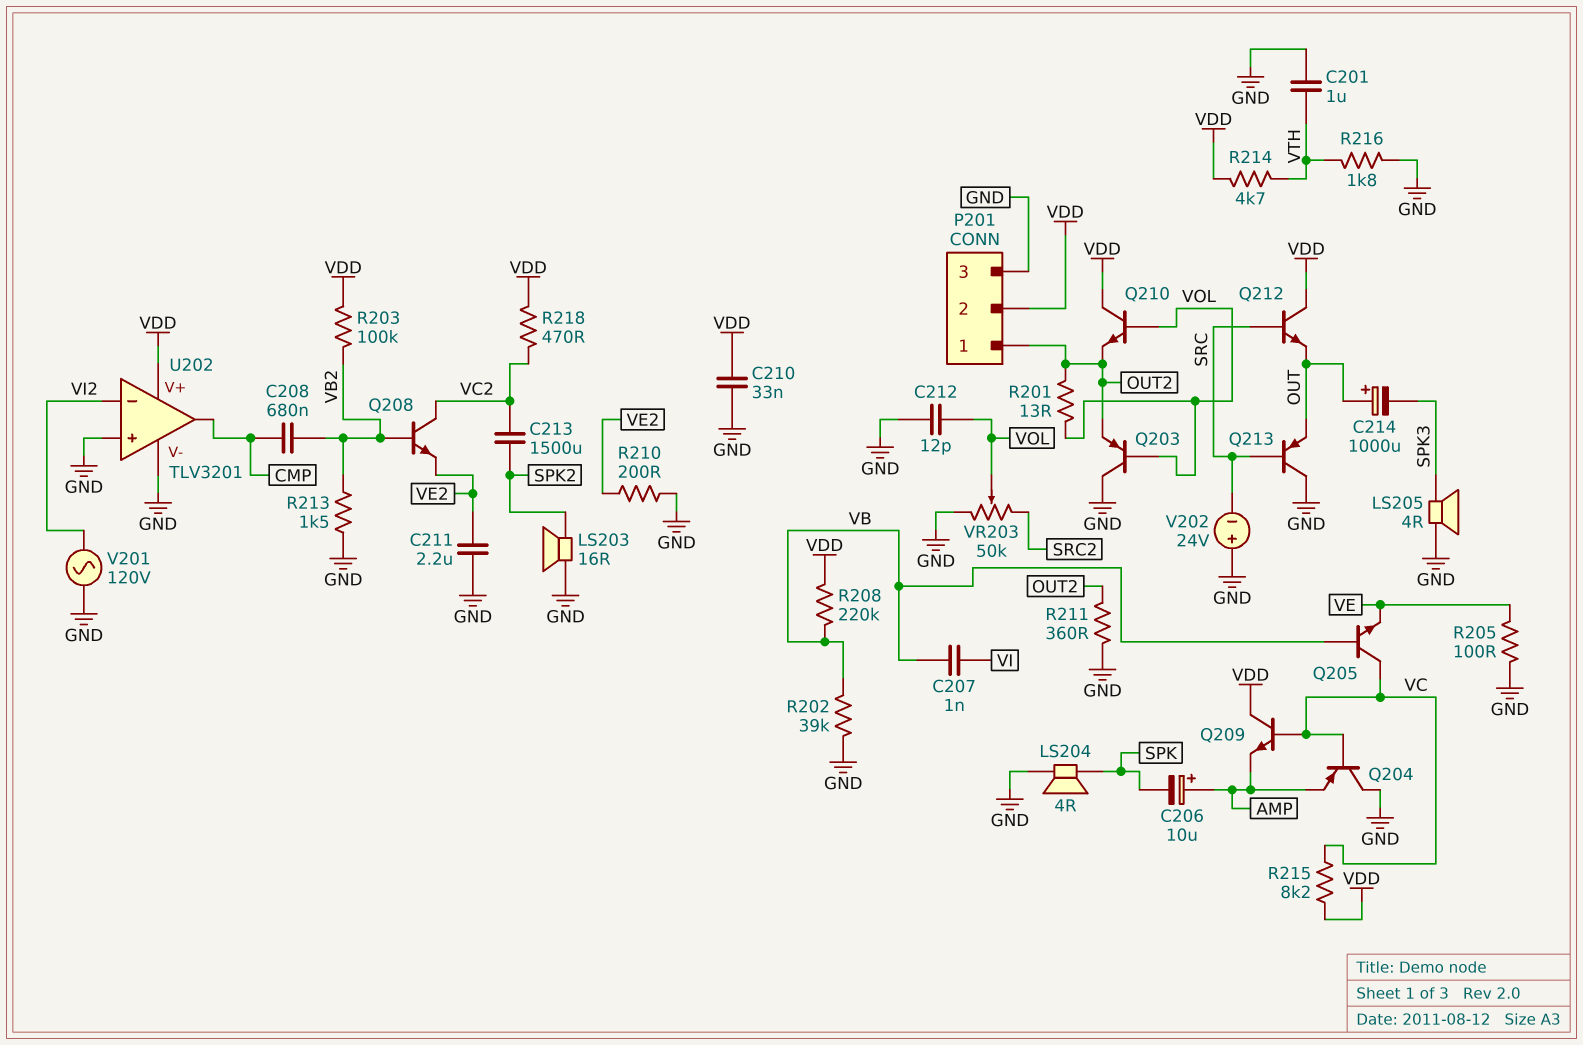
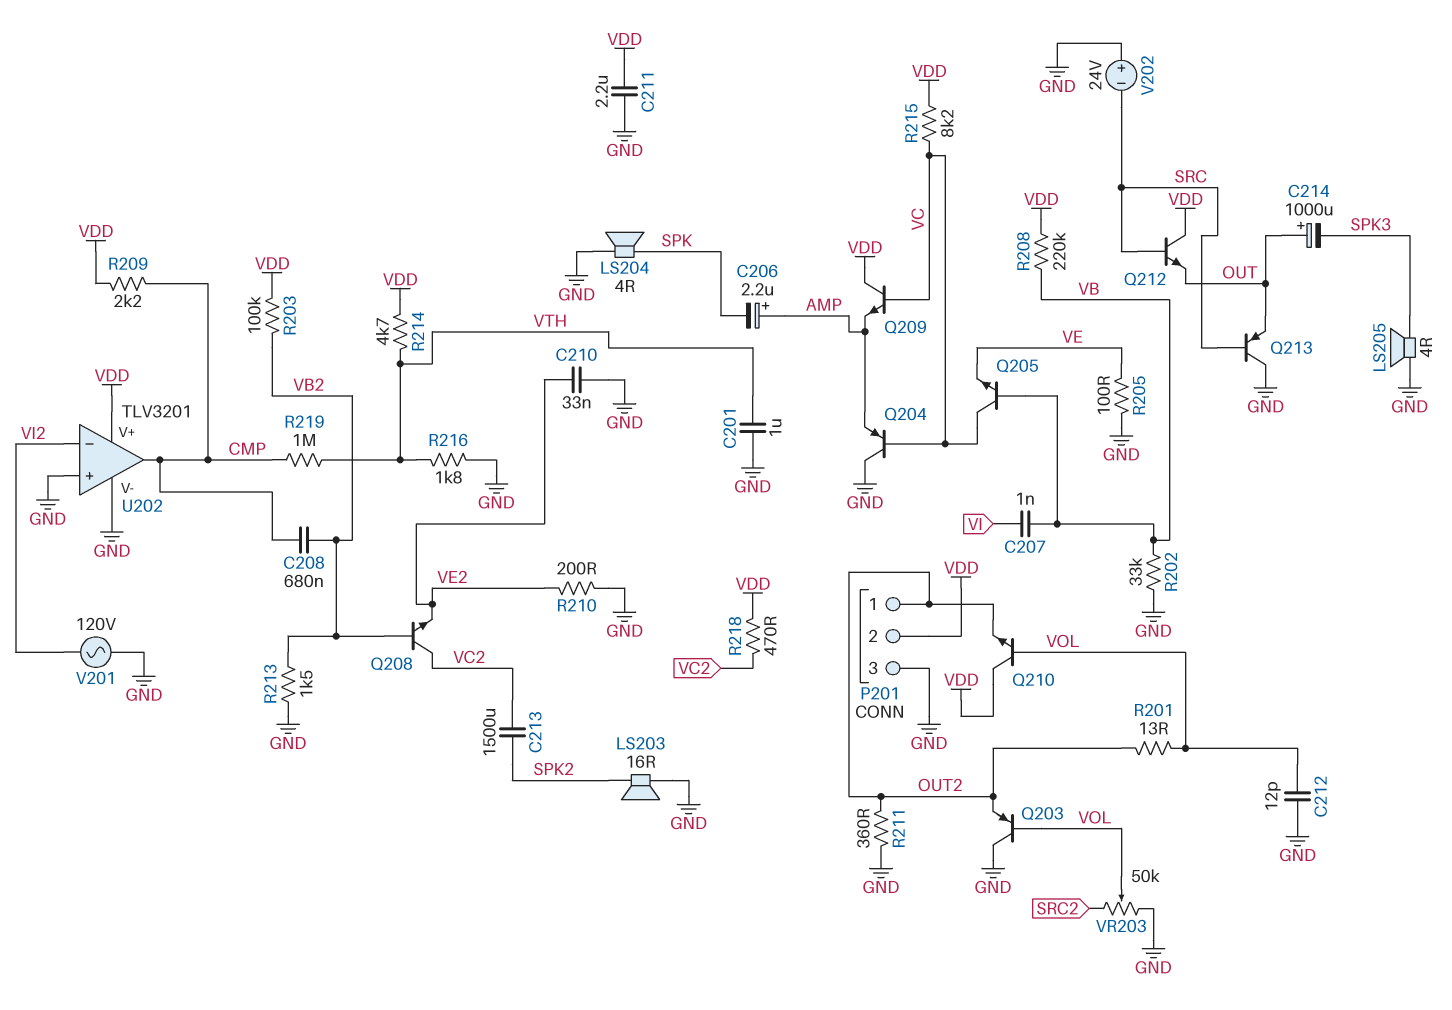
C206: 10uF (plus AMP, minus SPK) -> 2.2uF (plus AMP, minus SPK)
C210: 33nF (GND, VDD) -> 33nF (GND, VE2)
C211: 2.2uF (GND, VE2) -> 2.2uF (GND, VDD)
R202: 39k (GND, VB) -> 33k (GND, VB)
R209: none -> 2.2k (CMP, VDD)
R219: none -> 1M (CMP, VTH)

